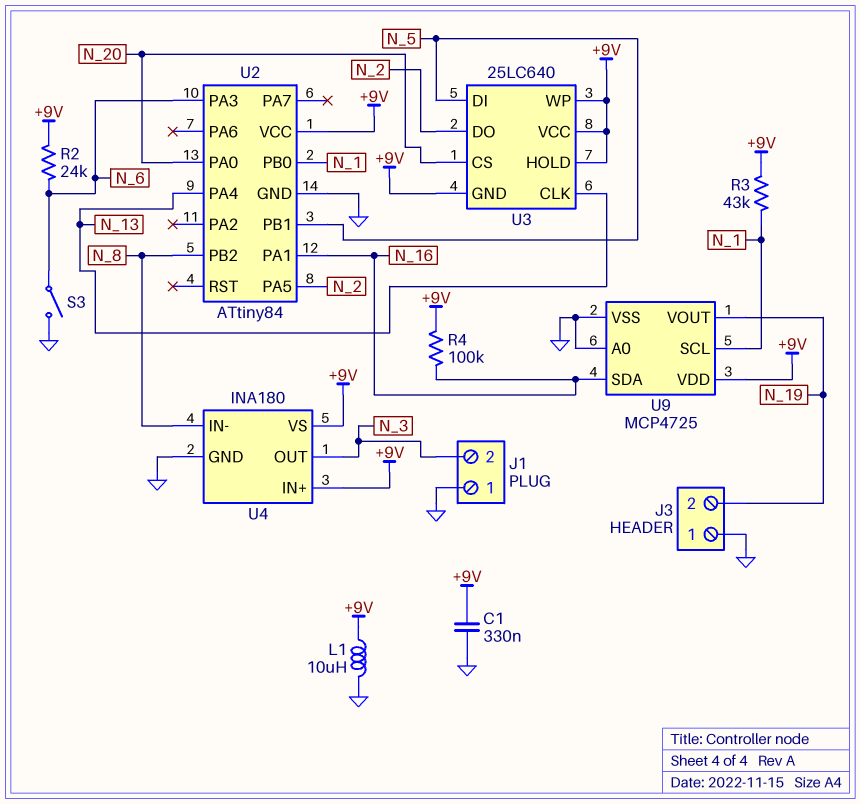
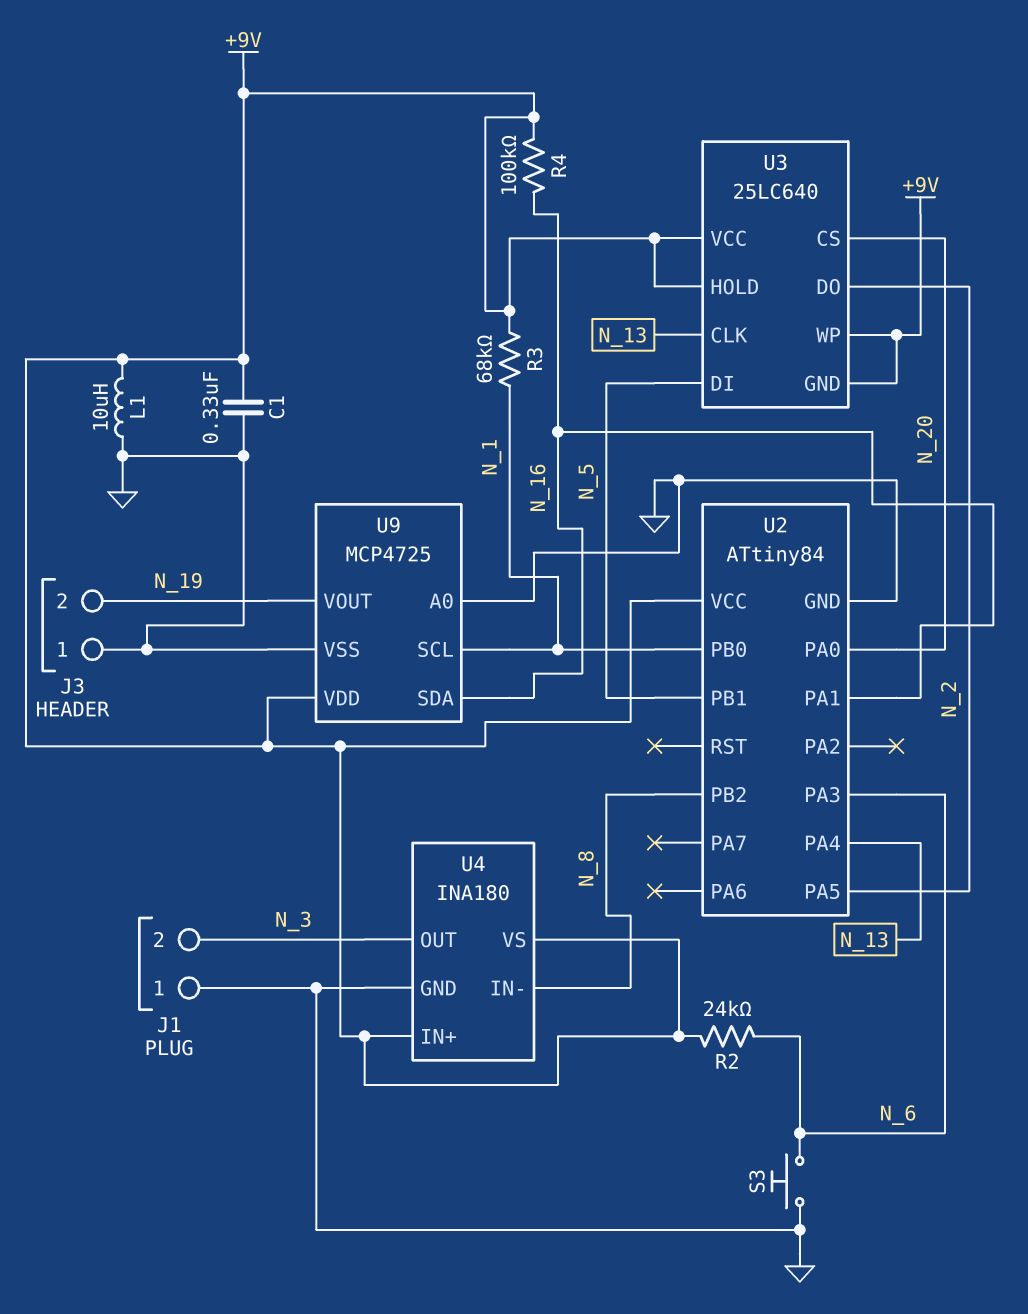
R3: 43k (+9V, N_1) -> 68k (+9V, N_1)
S3: switch (GND, N_6) -> button (GND, N_6)

